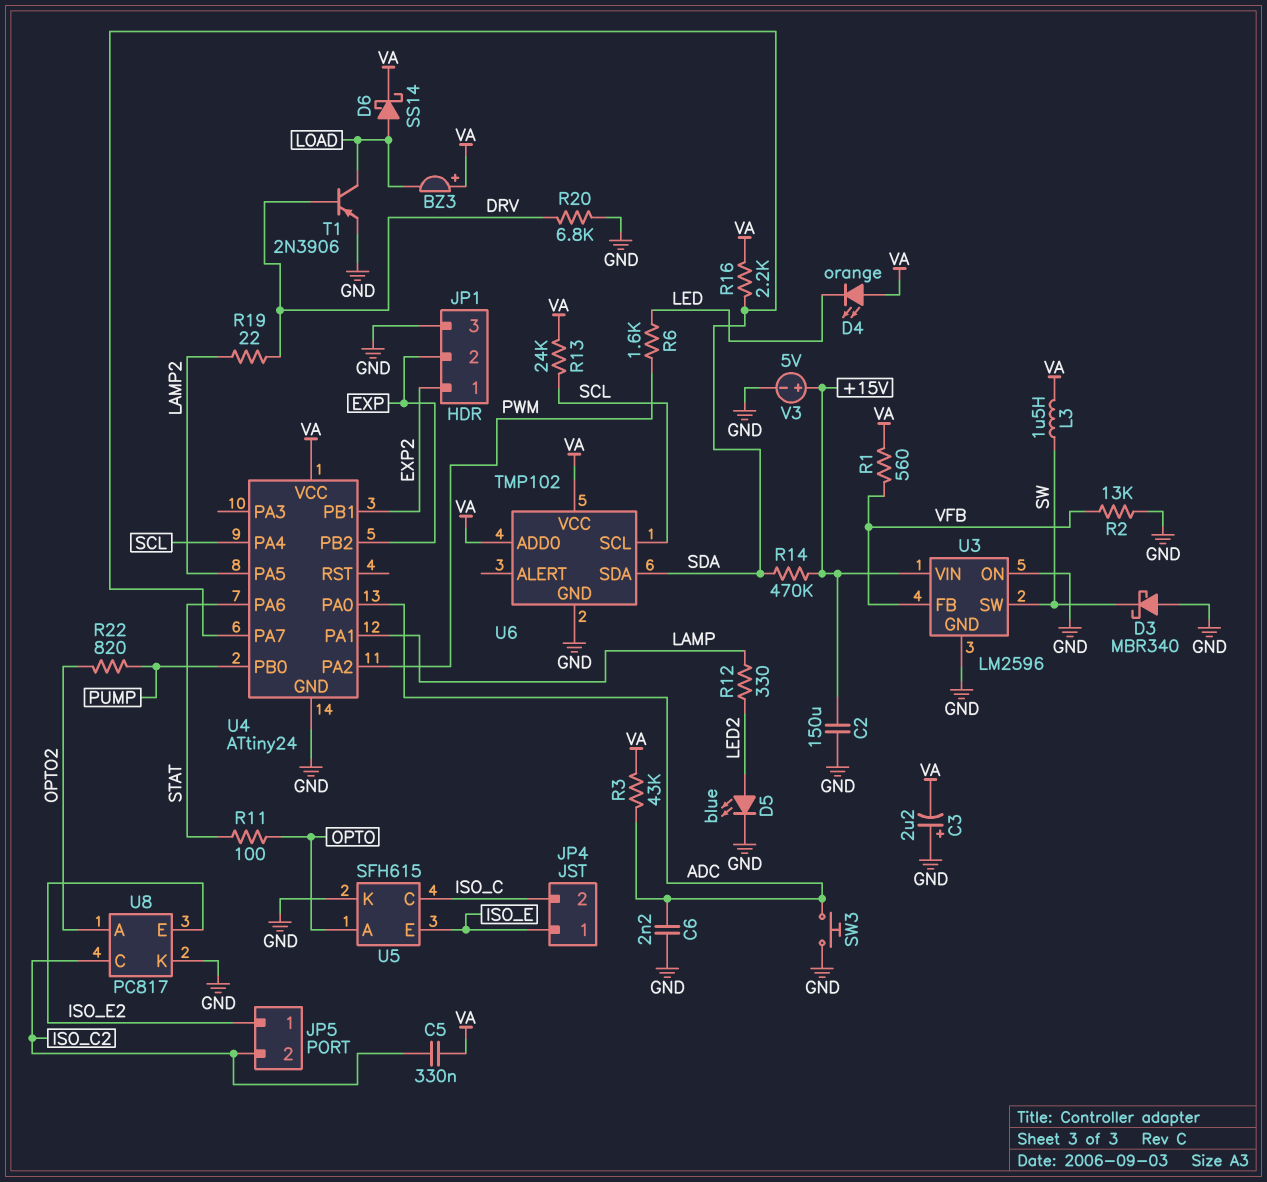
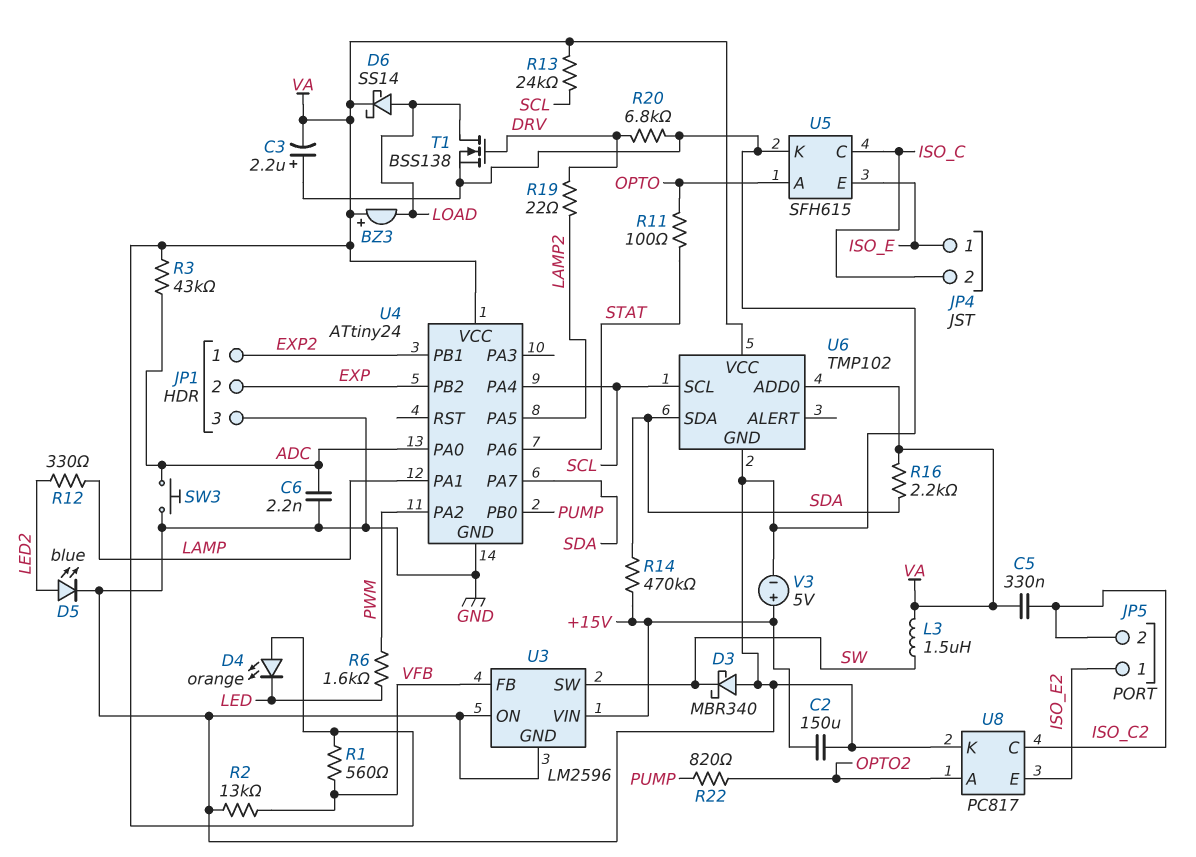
T1: PNP 2N3906 (B DRV, C LOAD, E GND) -> NMOS BSS138 (G DRV, D LOAD, S GND)

